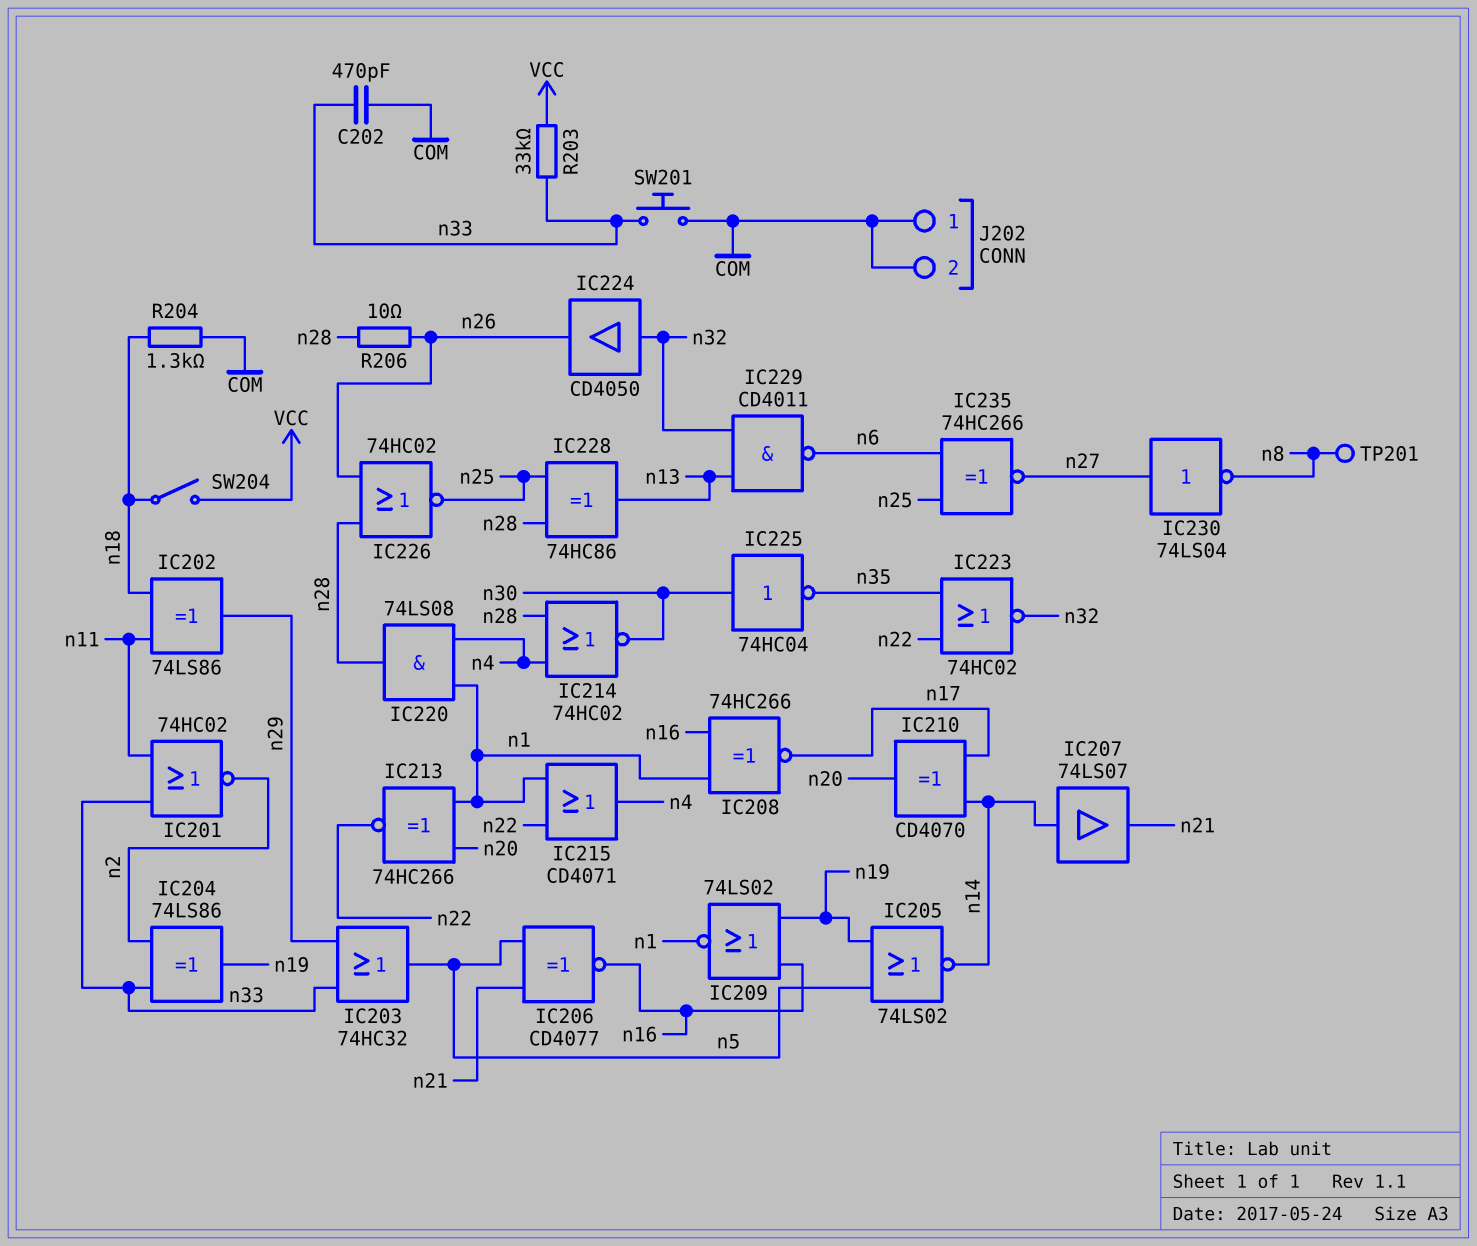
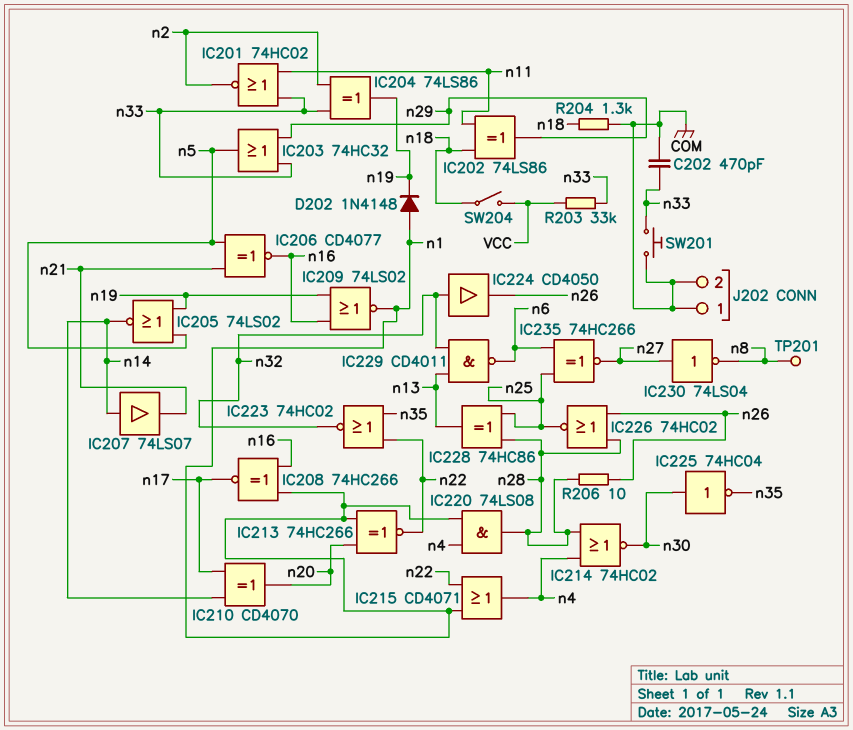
D202: none -> diode 1N4148 (A n1, K n19)

